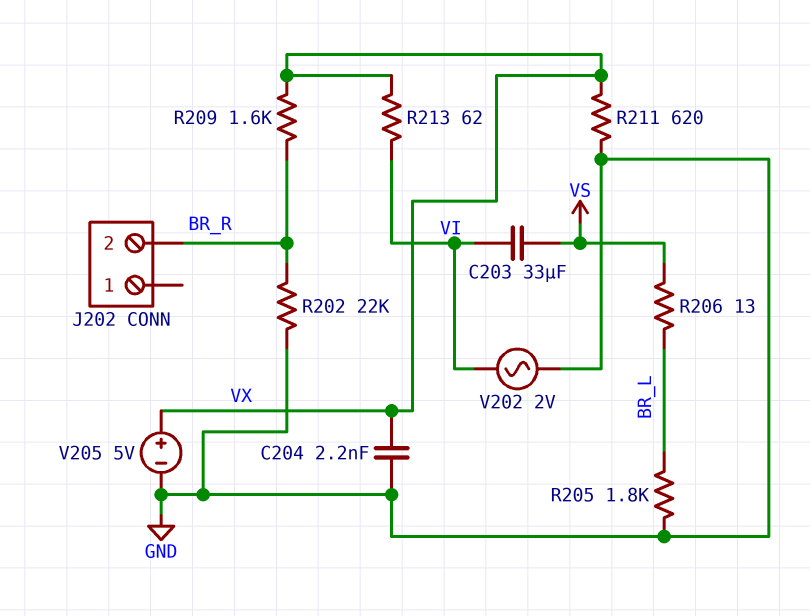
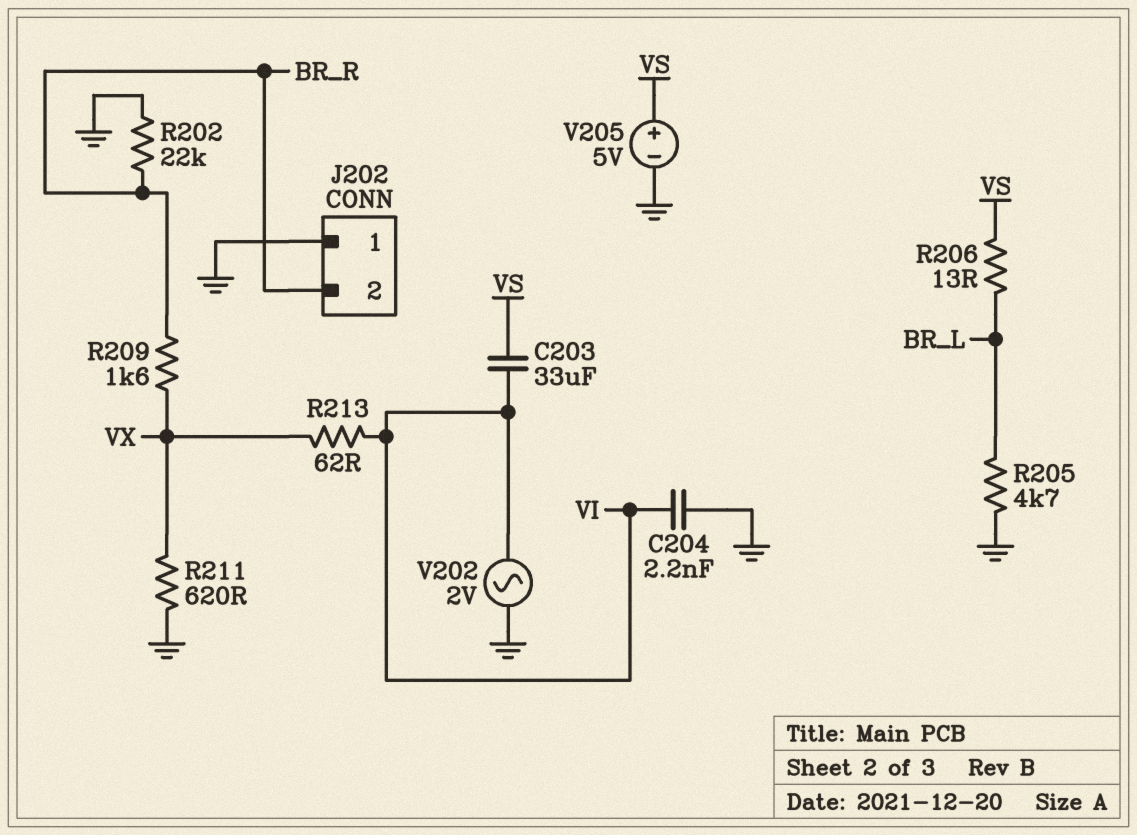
C204: 2.2nF (GND, VX) -> 2.2nF (GND, VI)
J202 pin 1: none -> GND
R205: 1.8k (BR_L, GND) -> 4.7k (BR_L, GND)
V205: 5V (plus VX, minus GND) -> 5V (plus VS, minus GND)

